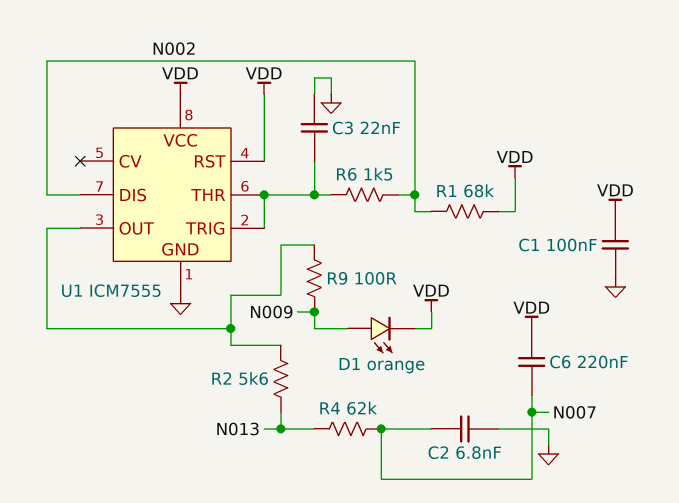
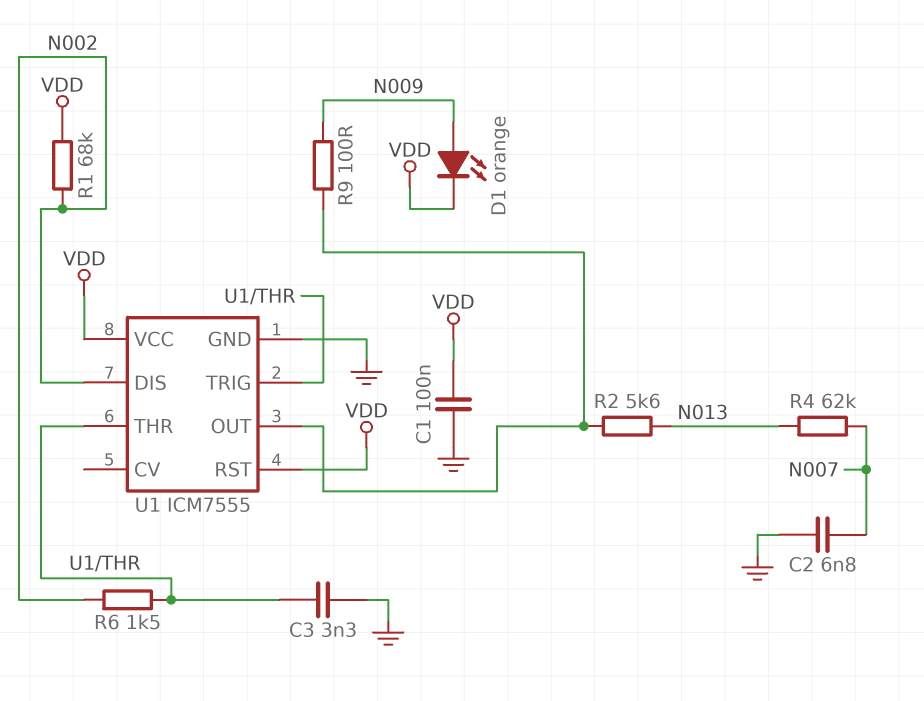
C3: 22nF (GND, U1/THR) -> 3.3nF (GND, U1/THR)
C6: 220nF (N007, VDD) -> none

